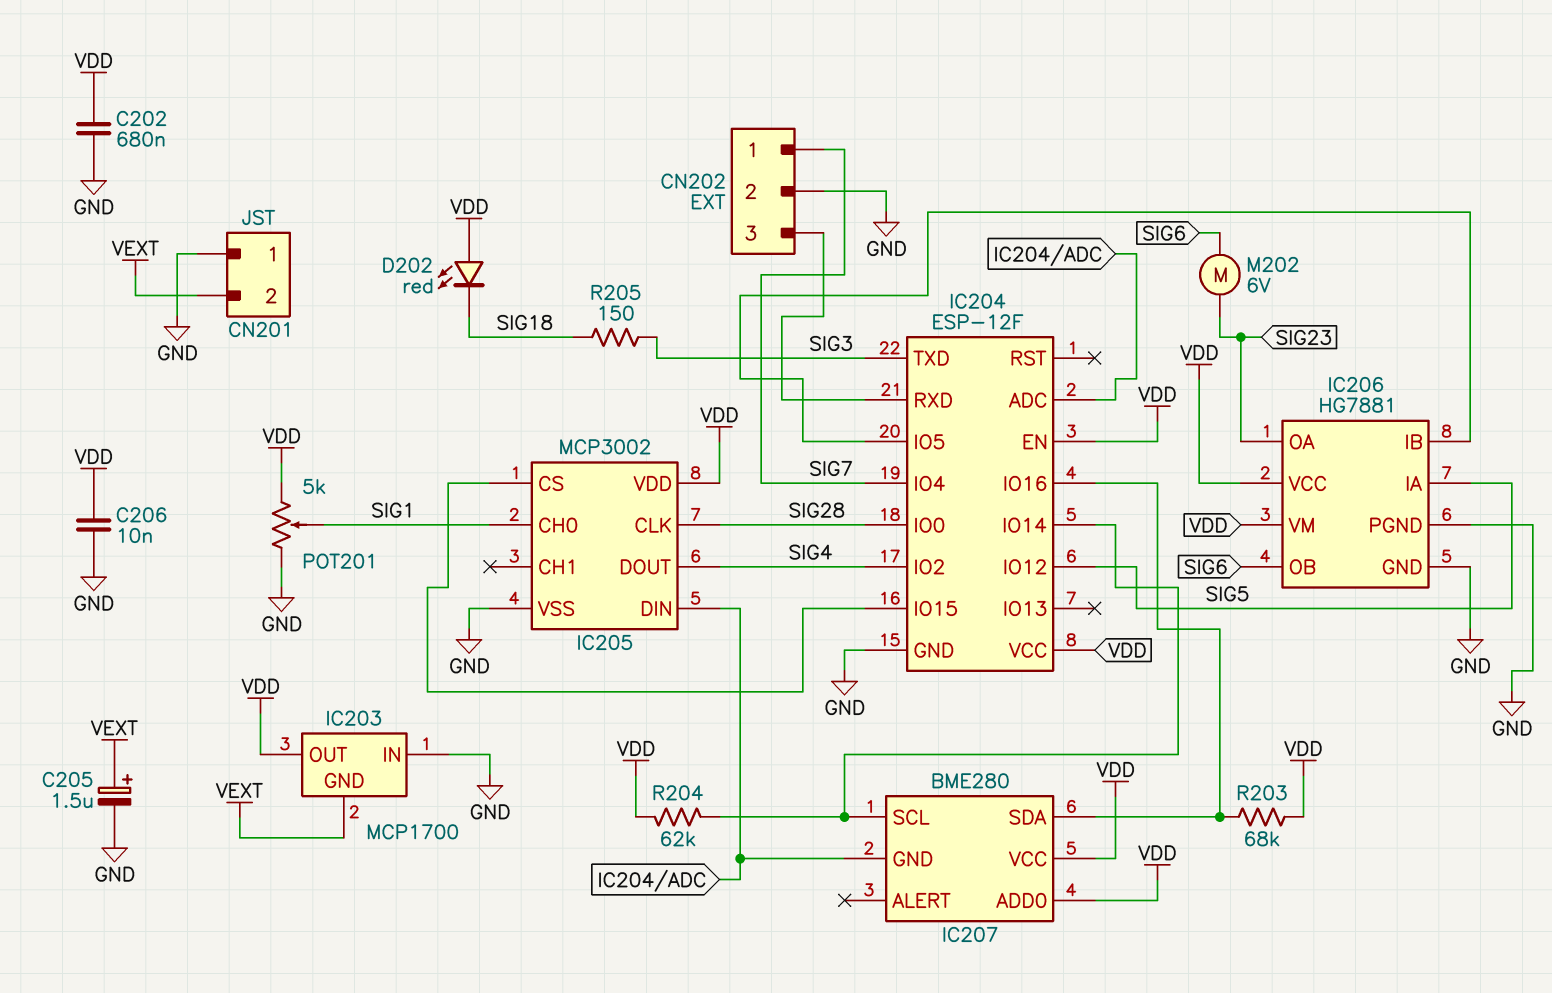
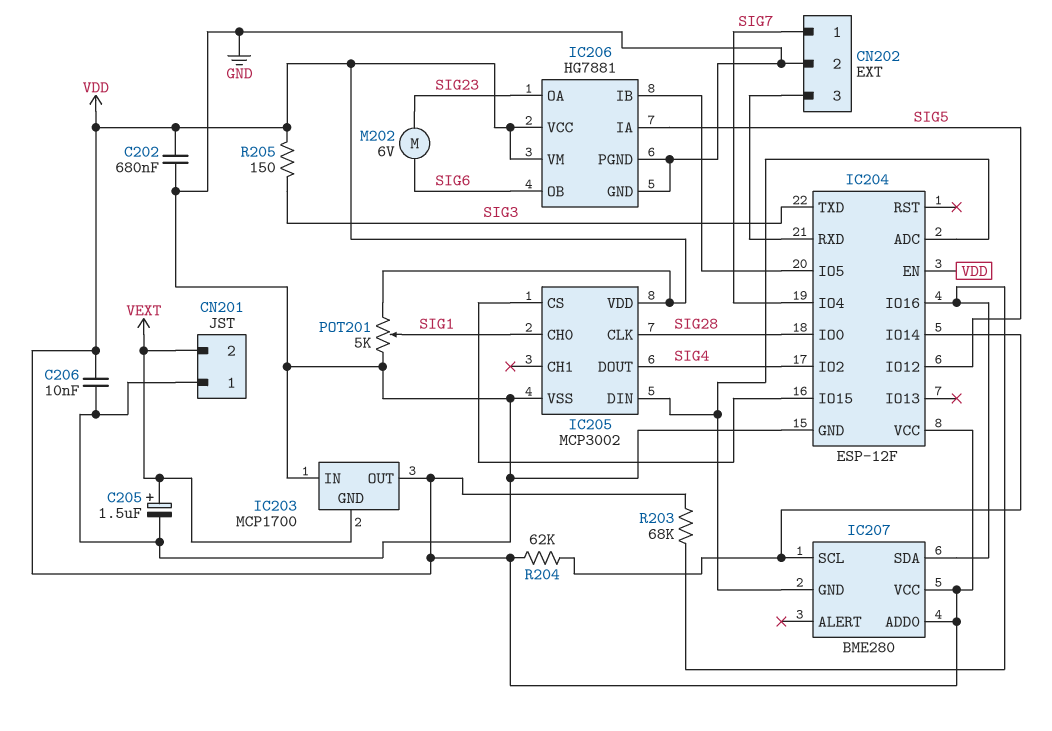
D202: LED red (A VDD, K SIG18) -> none
R205: 150 (SIG3, SIG18) -> 150 (SIG3, VDD)

